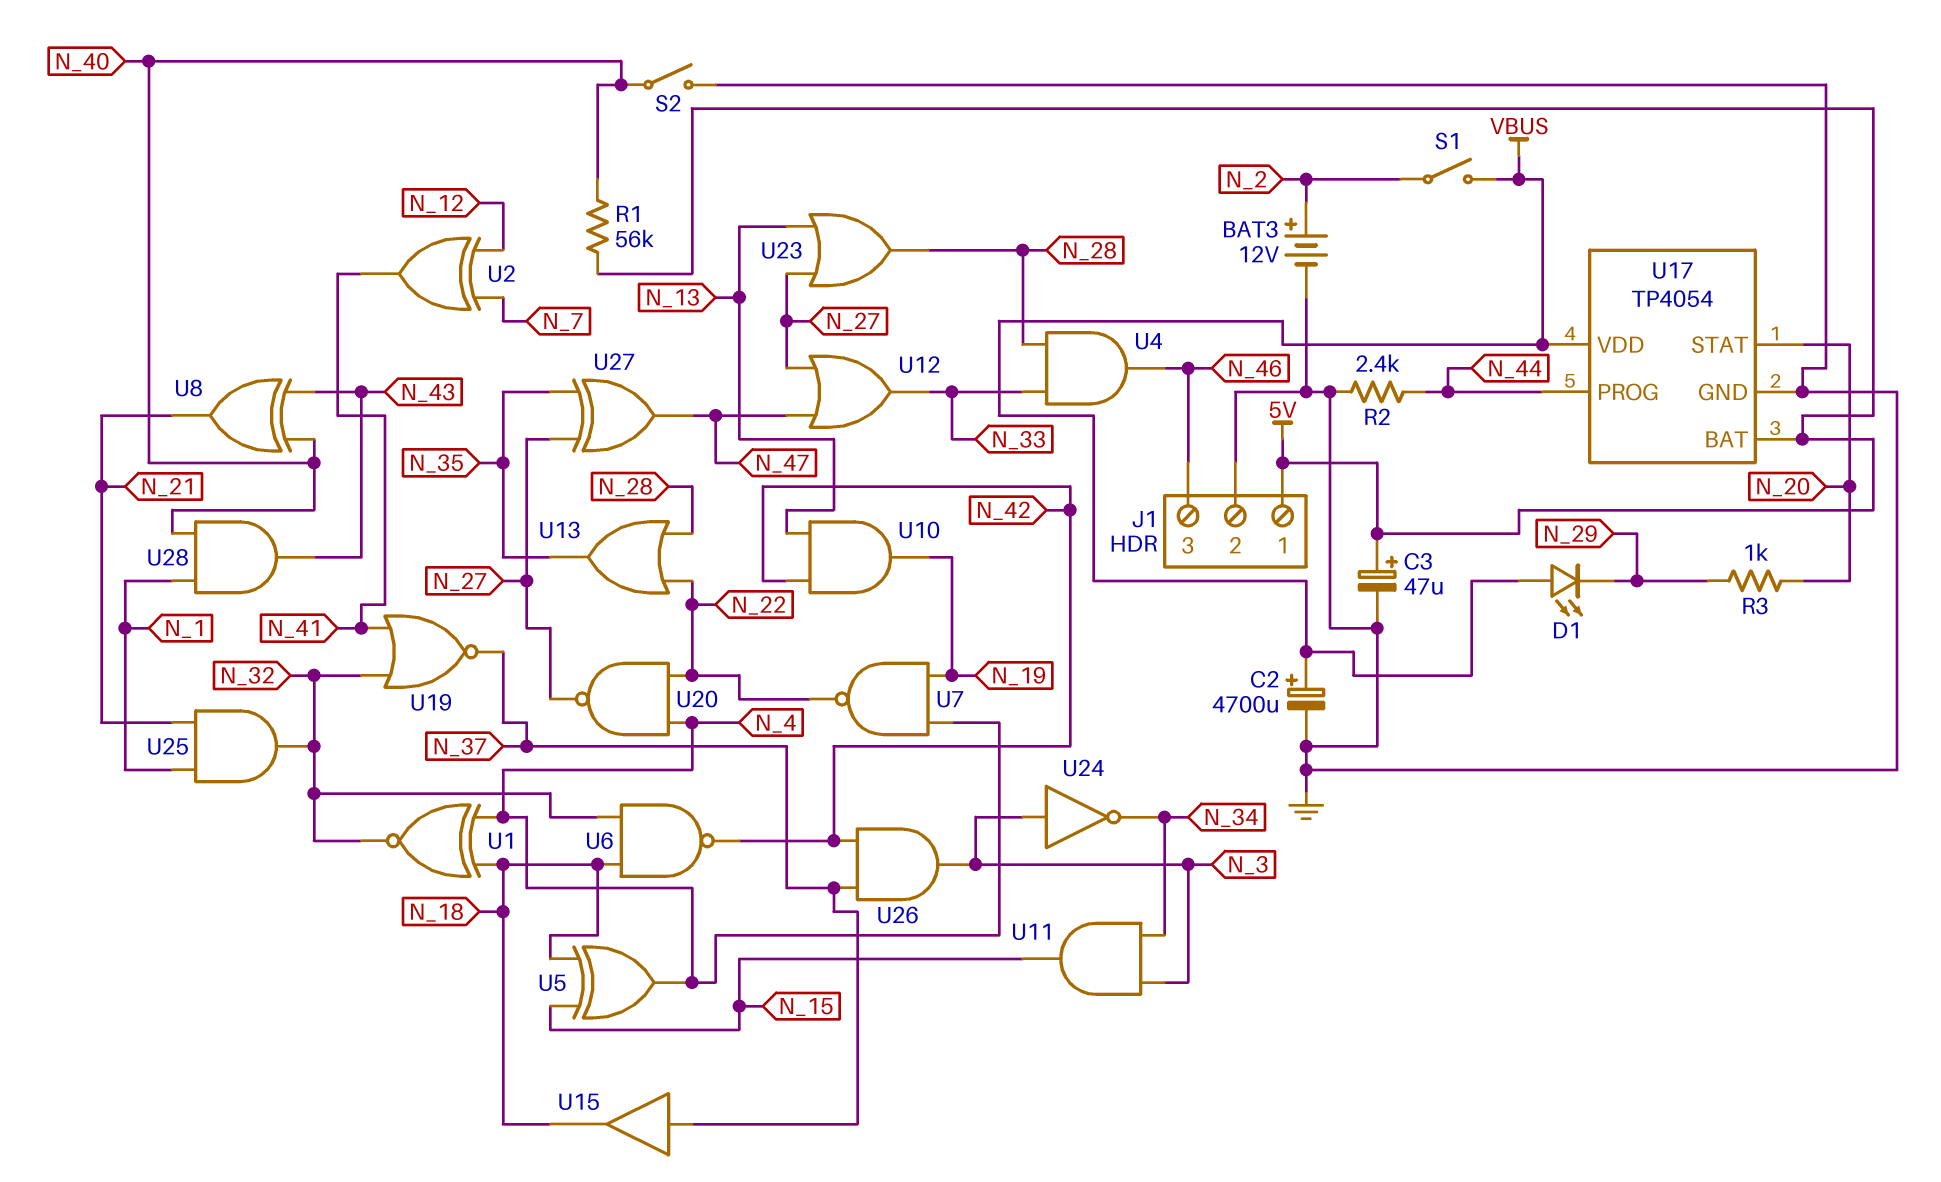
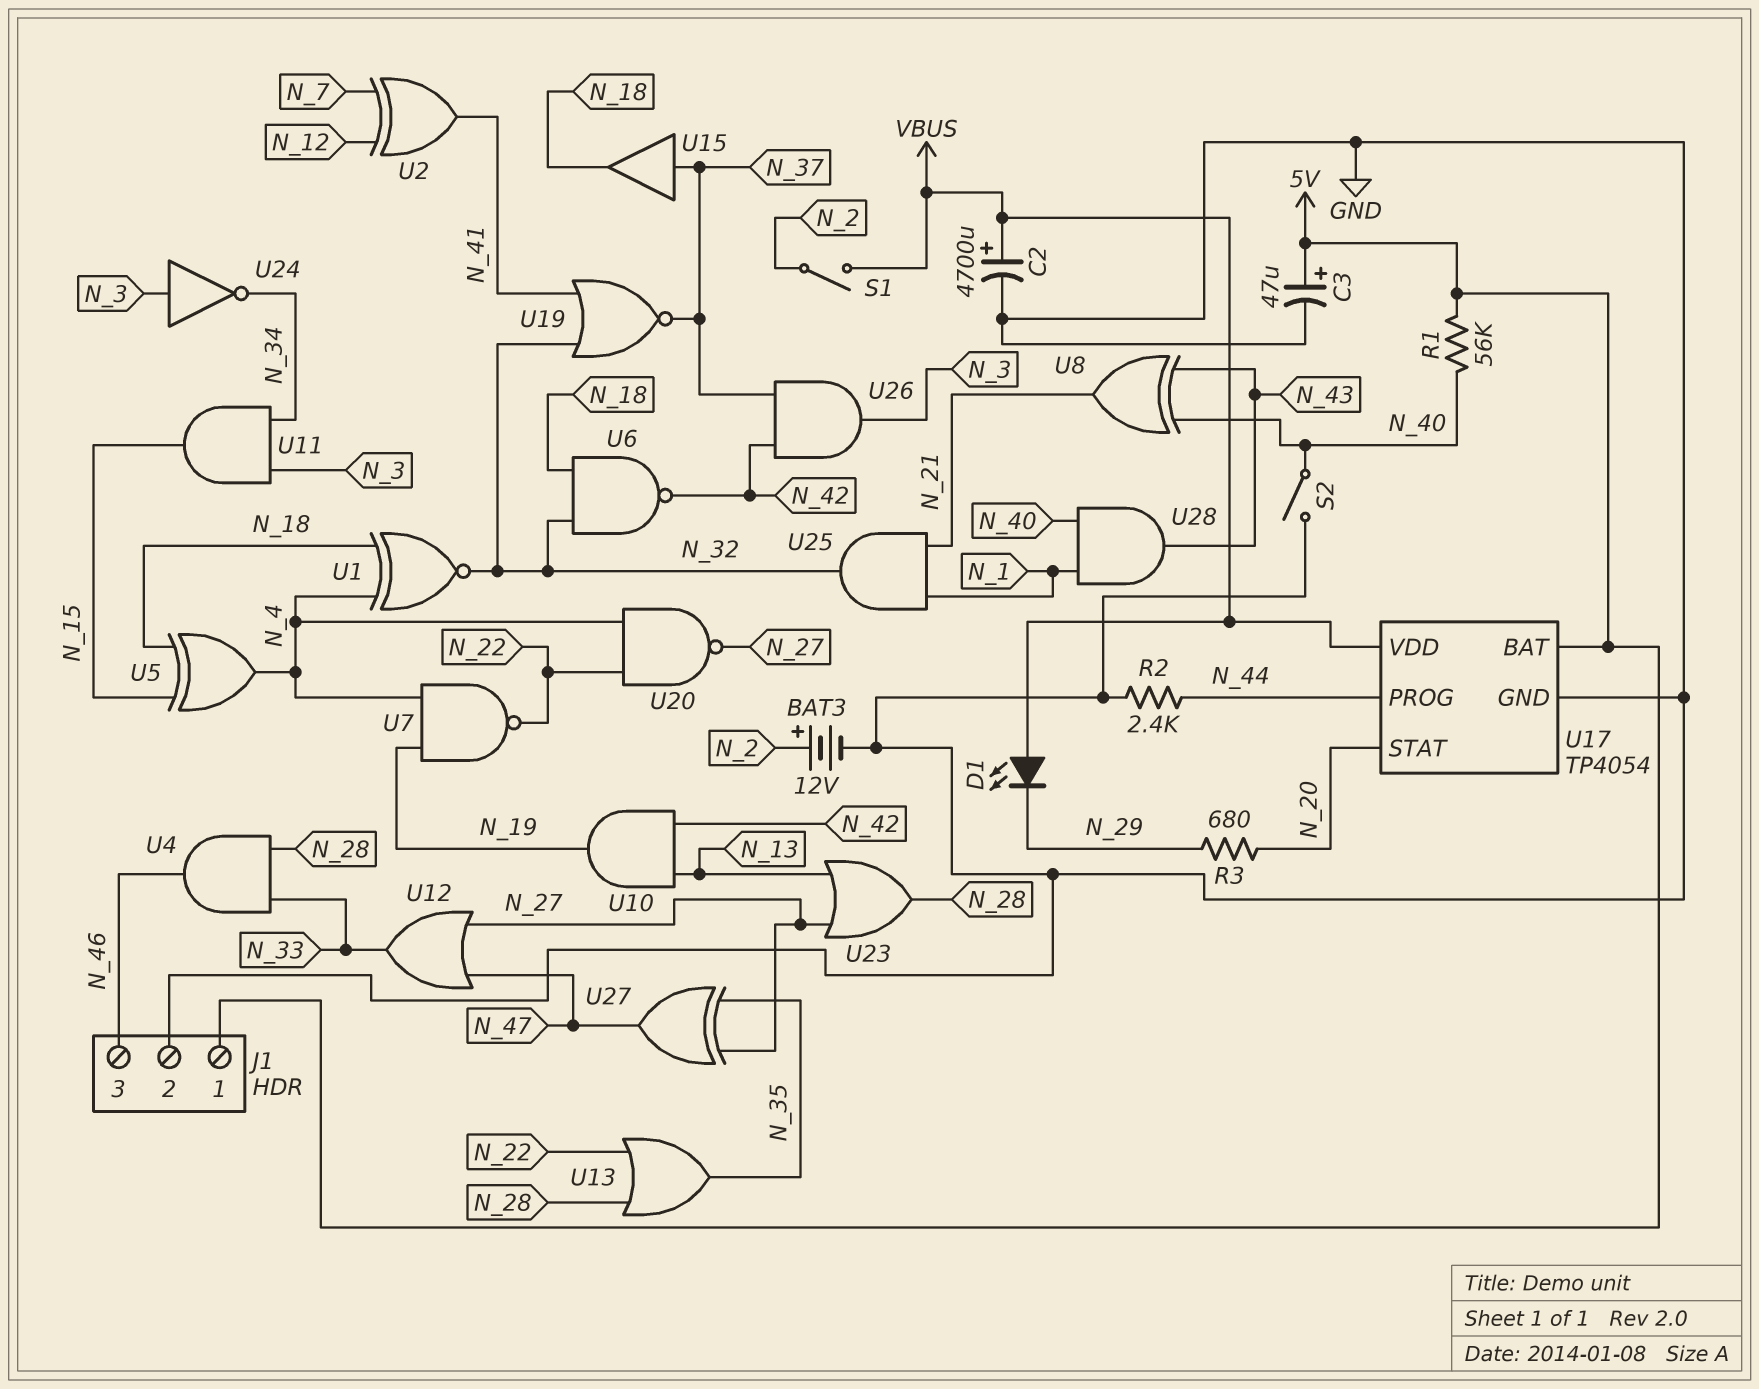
R3: 1k (N_20, N_29) -> 680 (N_20, N_29)

